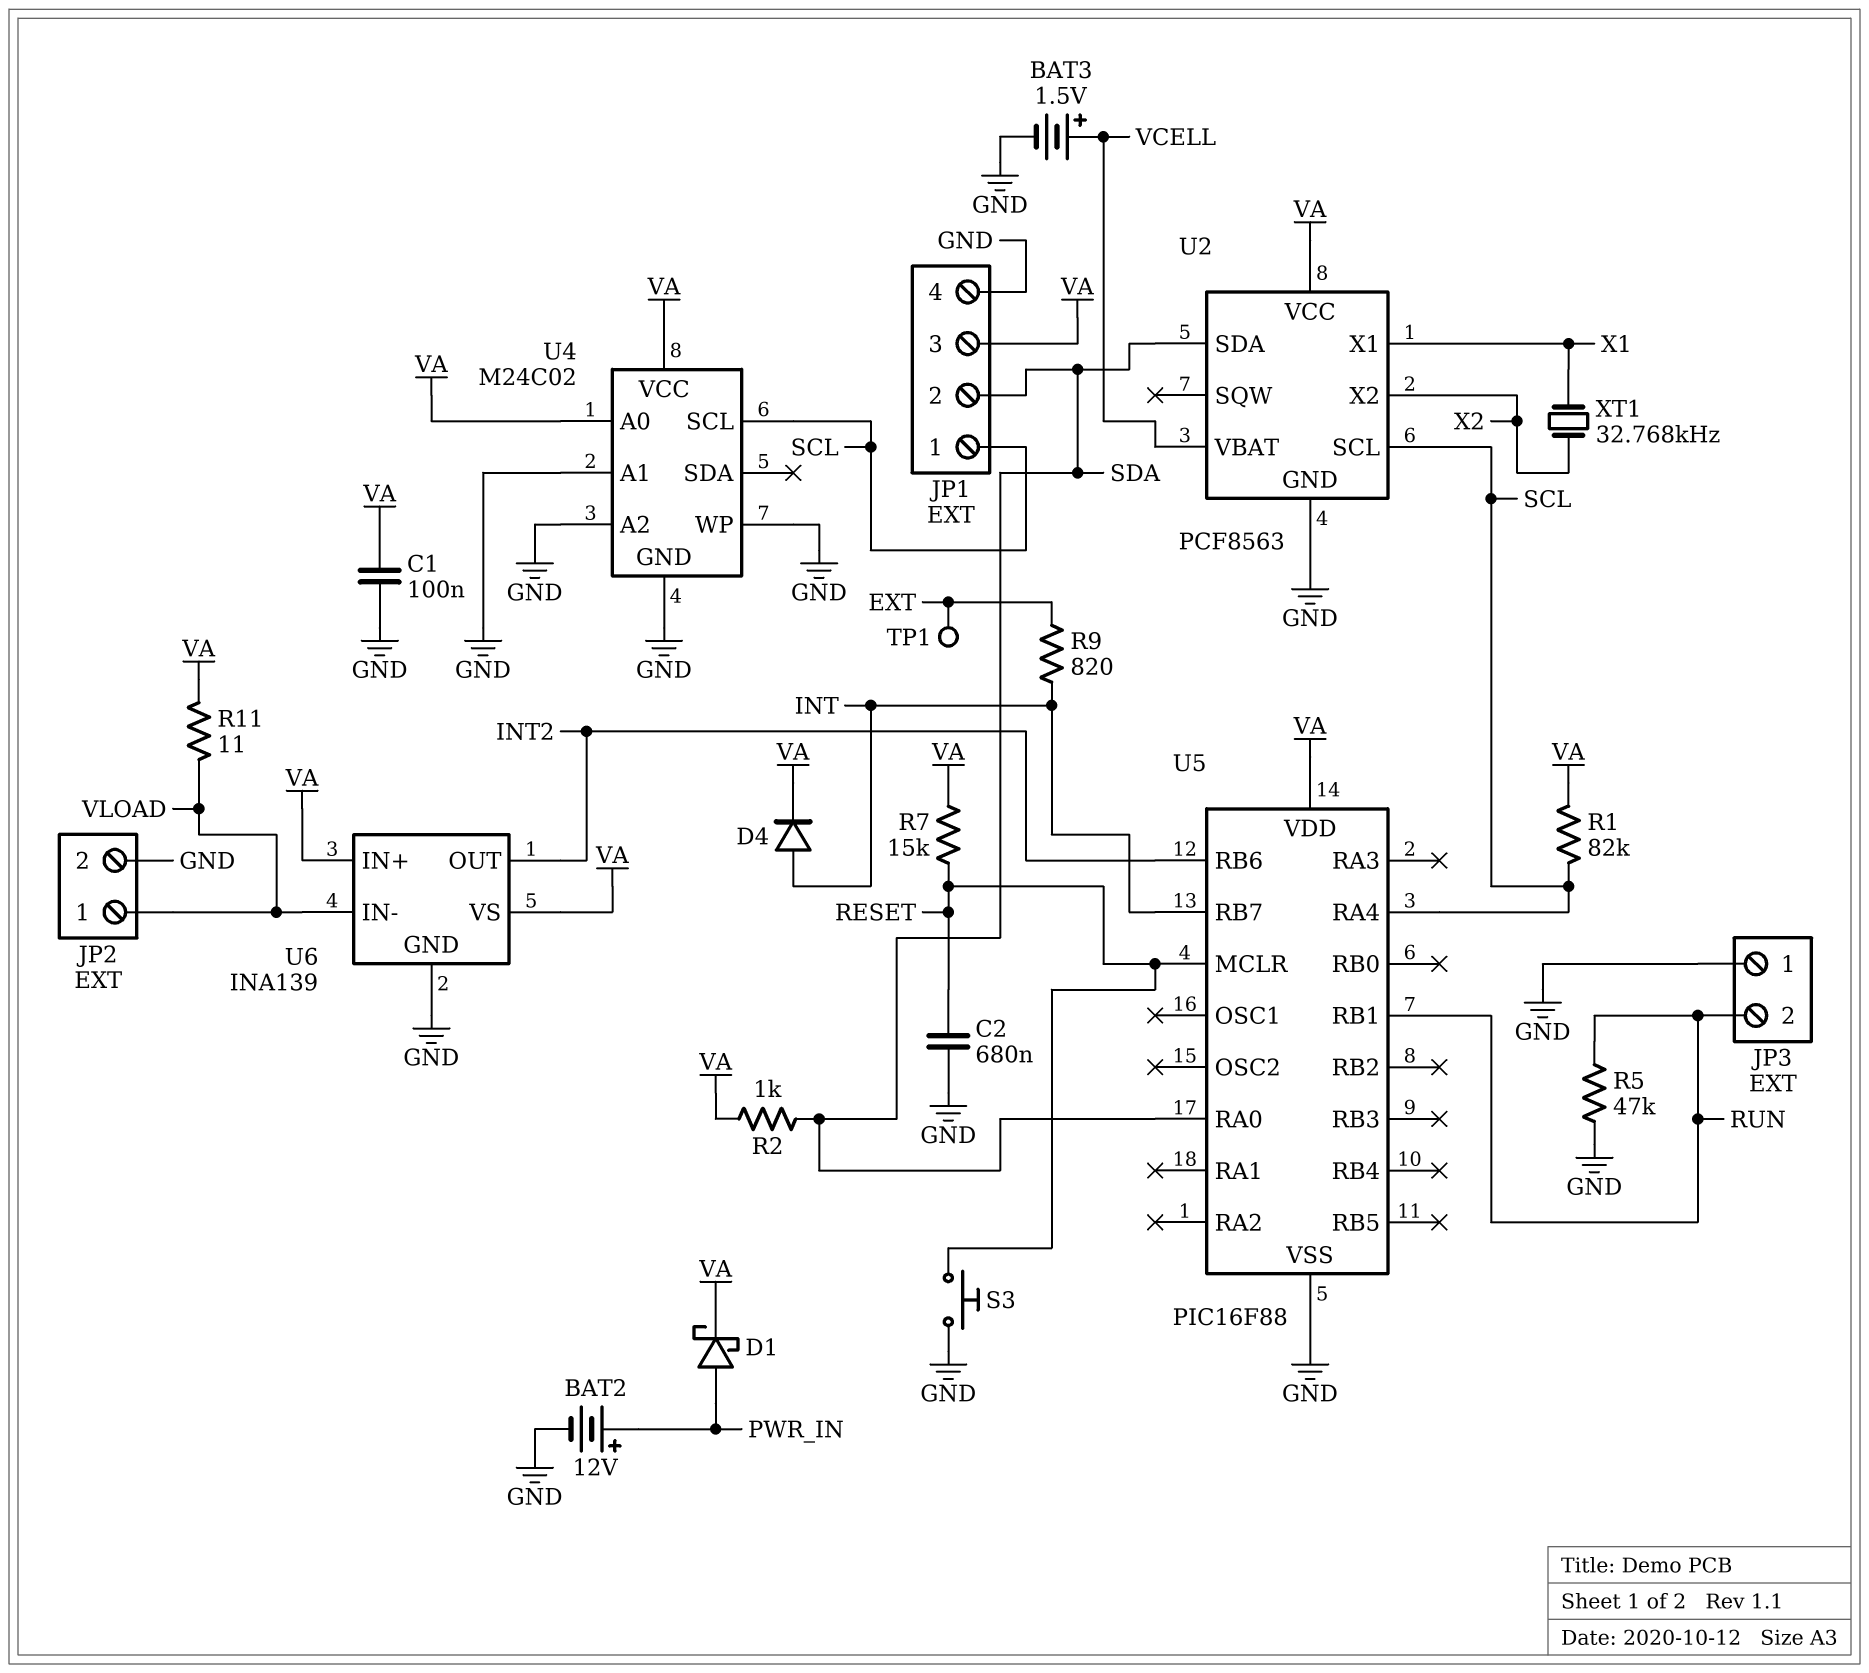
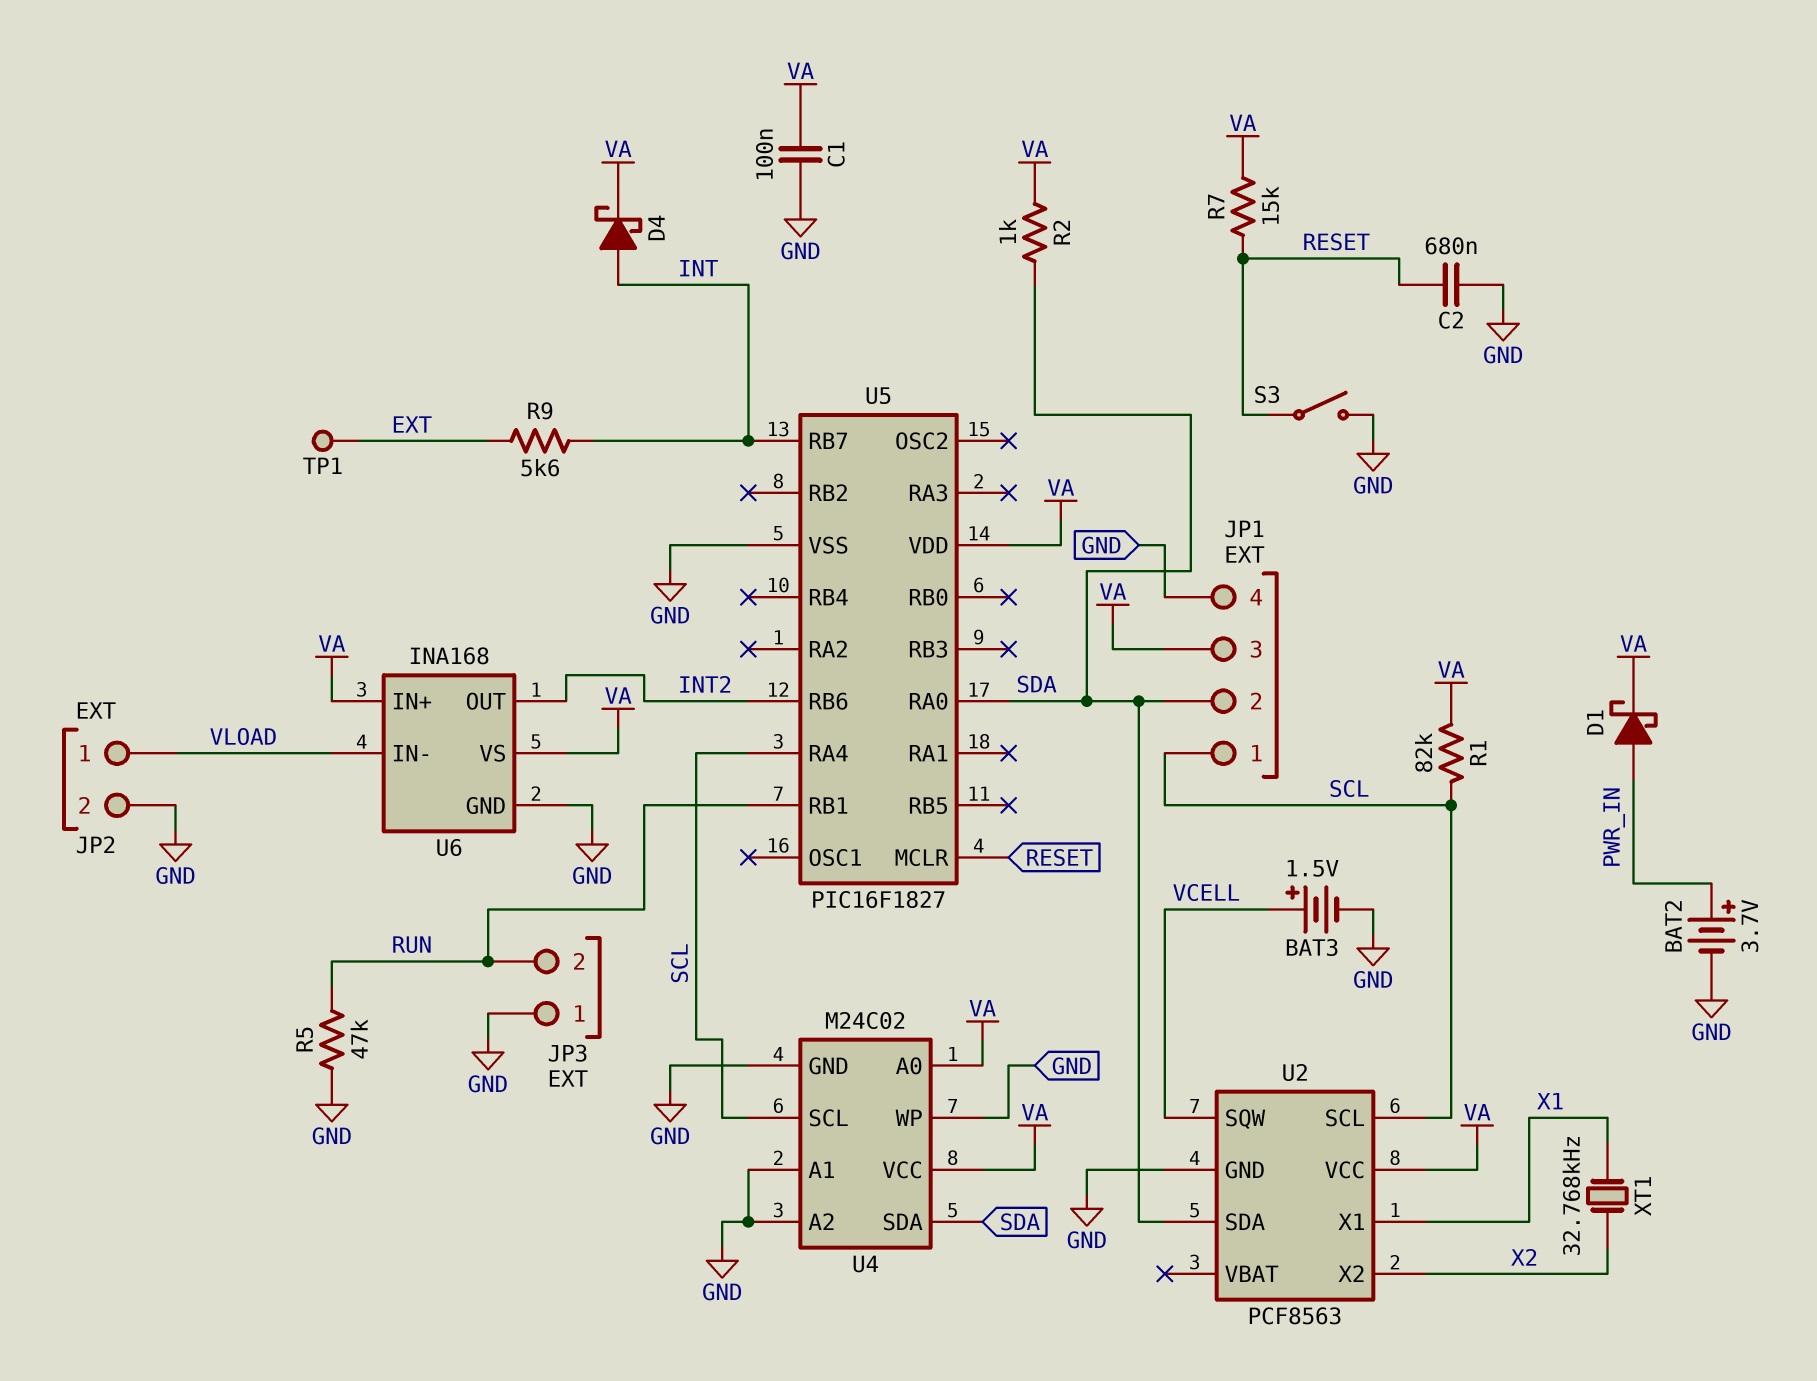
BAT2: 12V (plus PWR_IN, minus GND) -> 3.7V (plus PWR_IN, minus GND)
D4: diode (A INT, K VA) -> schottky (A INT, K VA)
R9: 820 (EXT, INT) -> 5.6k (EXT, INT)
R11: 11 (VA, VLOAD) -> none
S3: button (GND, RESET) -> switch (GND, RESET)
U2 pin SQW: none -> VCELL
U2 pin VBAT: VCELL -> none
U4 pin SDA: none -> SDA
U5: PIC16F88 -> PIC16F1827
U6: INA139 -> INA168

